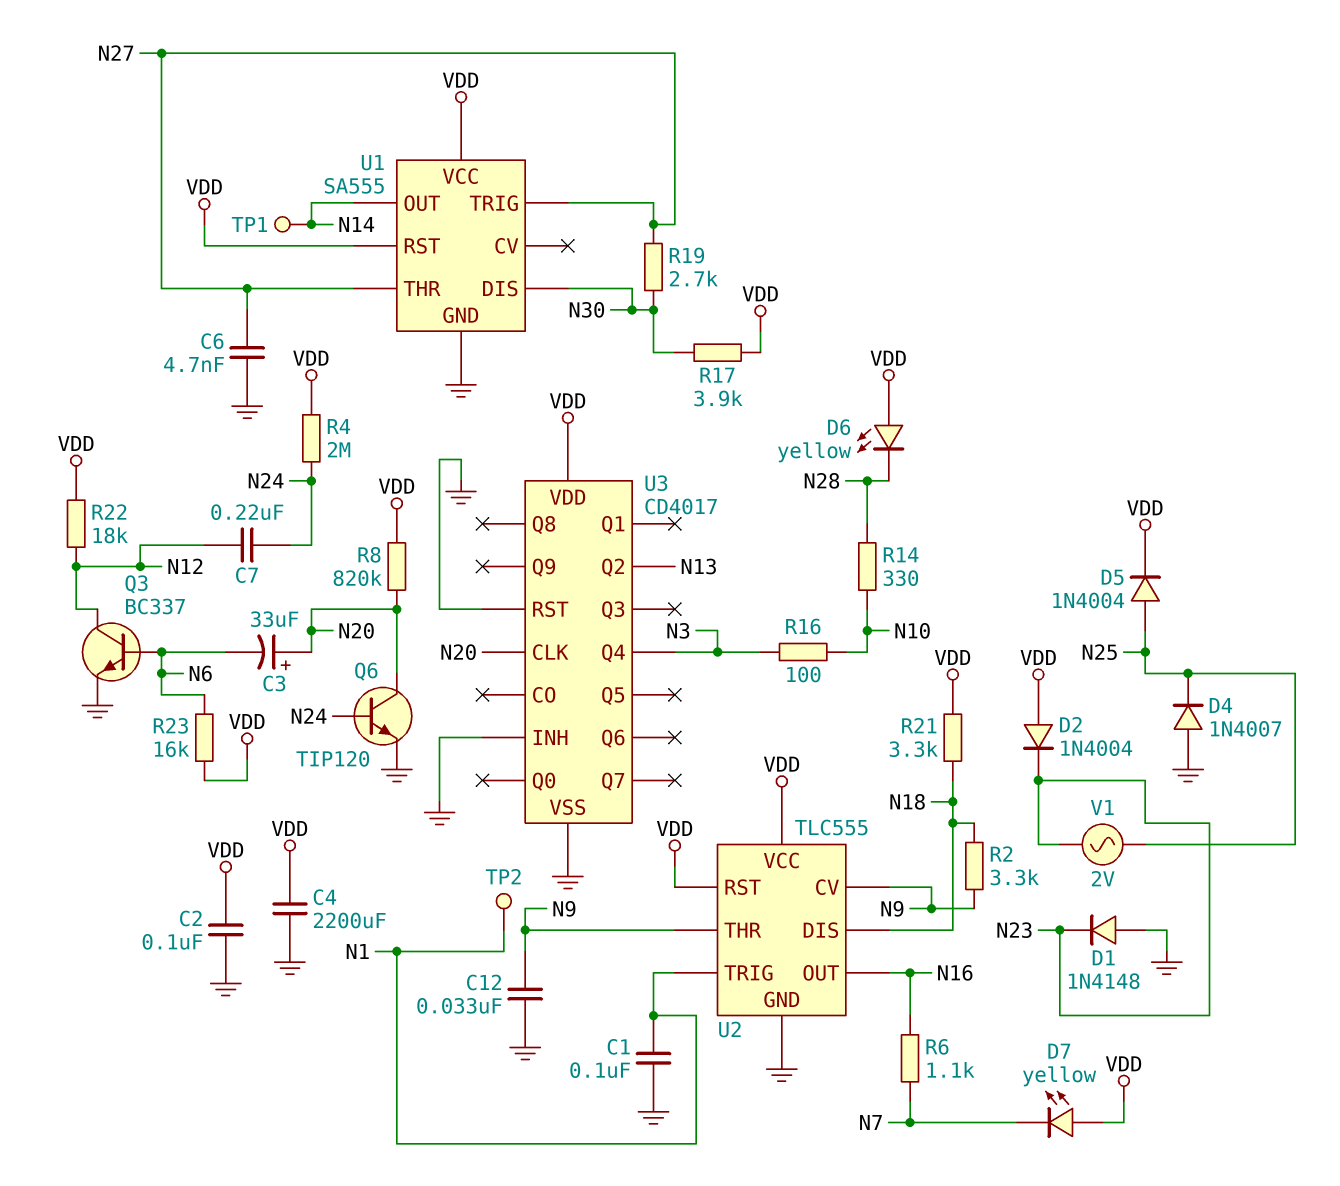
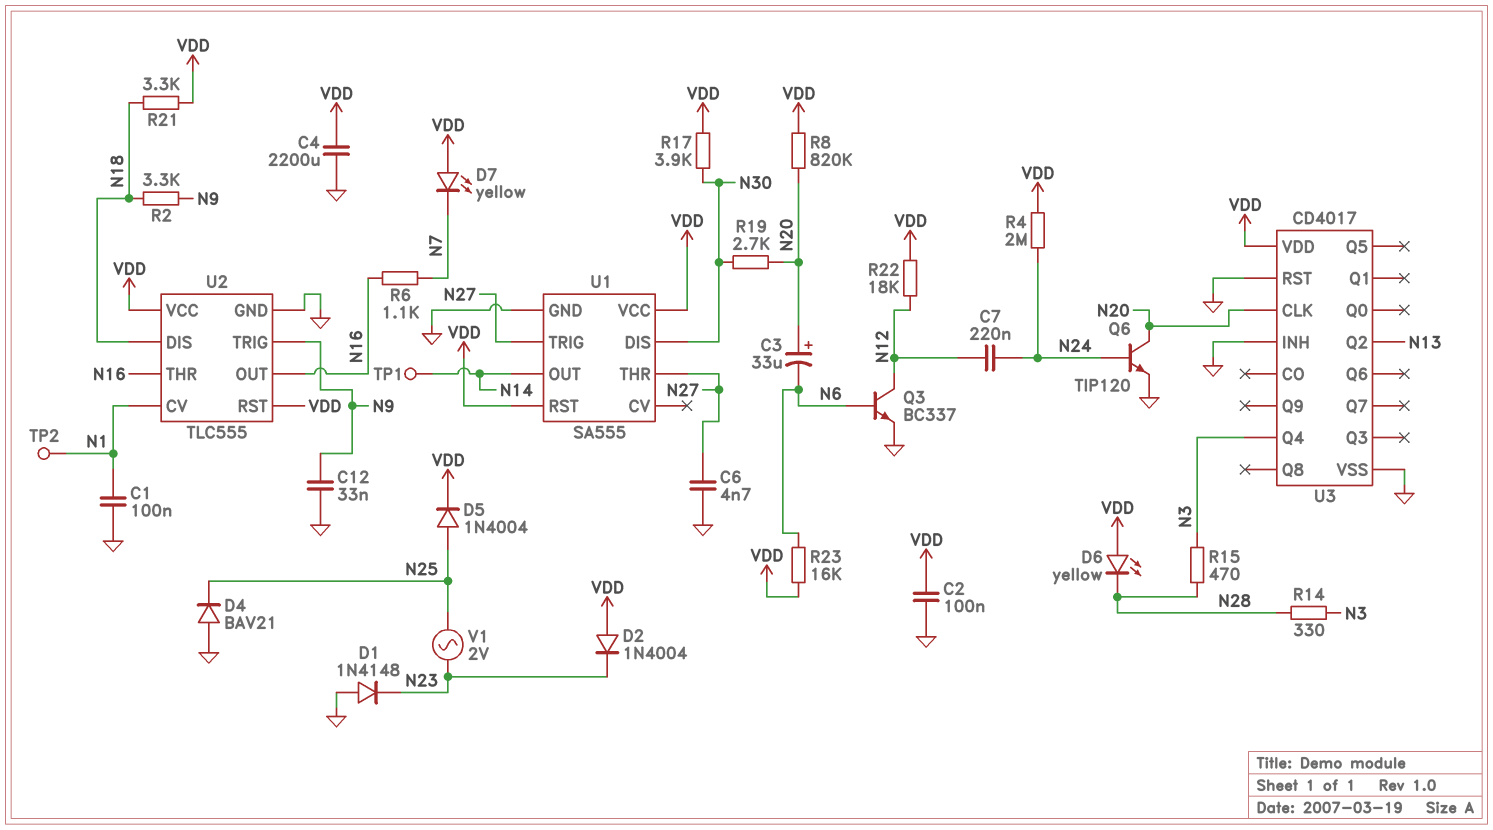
D4: diode 1N4007 (A GND, K N25) -> diode BAV21 (A GND, K N25)
R14: 330 (N10, N28) -> 330 (N3, N28)
R15: none -> 470 (N3, N28)
R16: 100 (N3, N10) -> none
R19: 2.7k (N27, N30) -> 2.7k (N20, N30)
U2 pin CV: N9 -> N1
U2 pin THR: N9 -> N16
U2 pin TRIG: N1 -> N9

